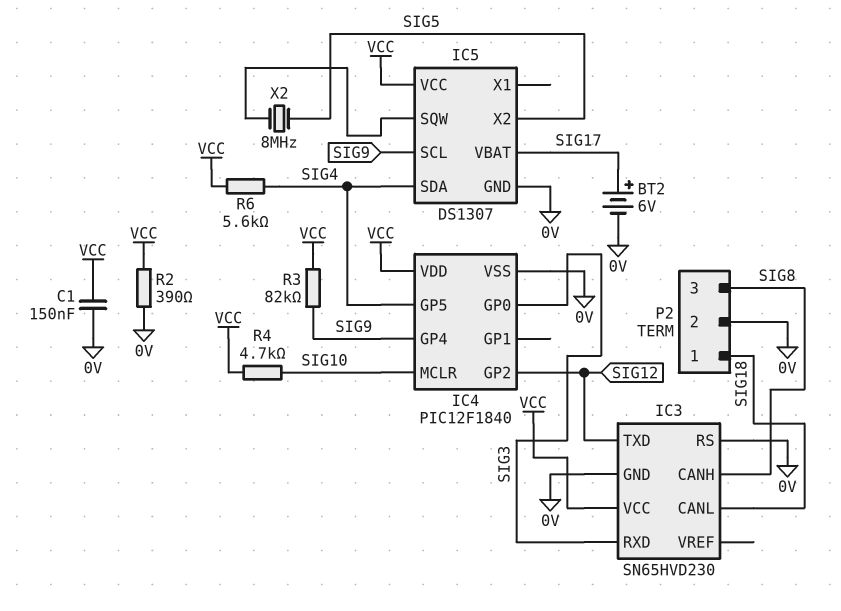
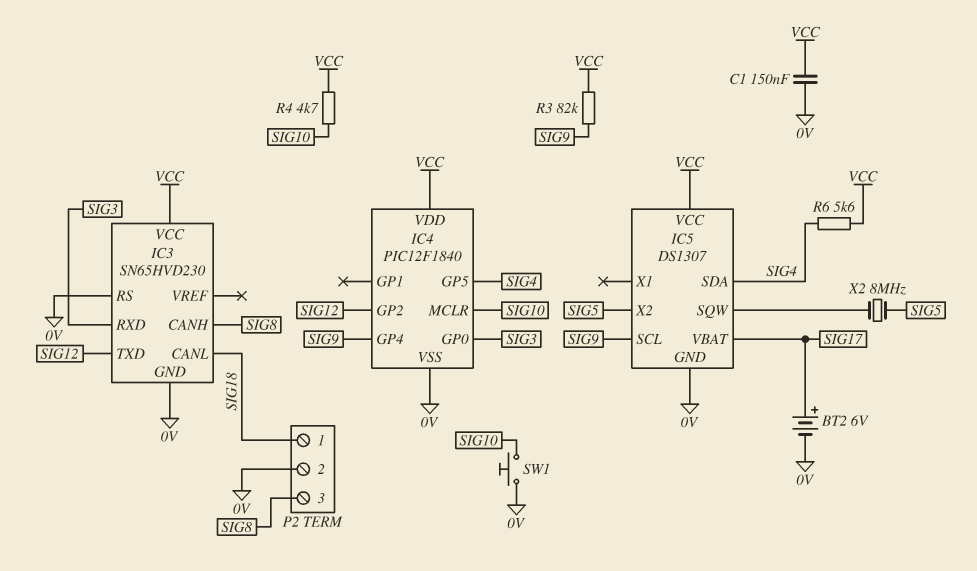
R2: 390 (0V, VCC) -> none
SW1: none -> button (0V, SIG10)

